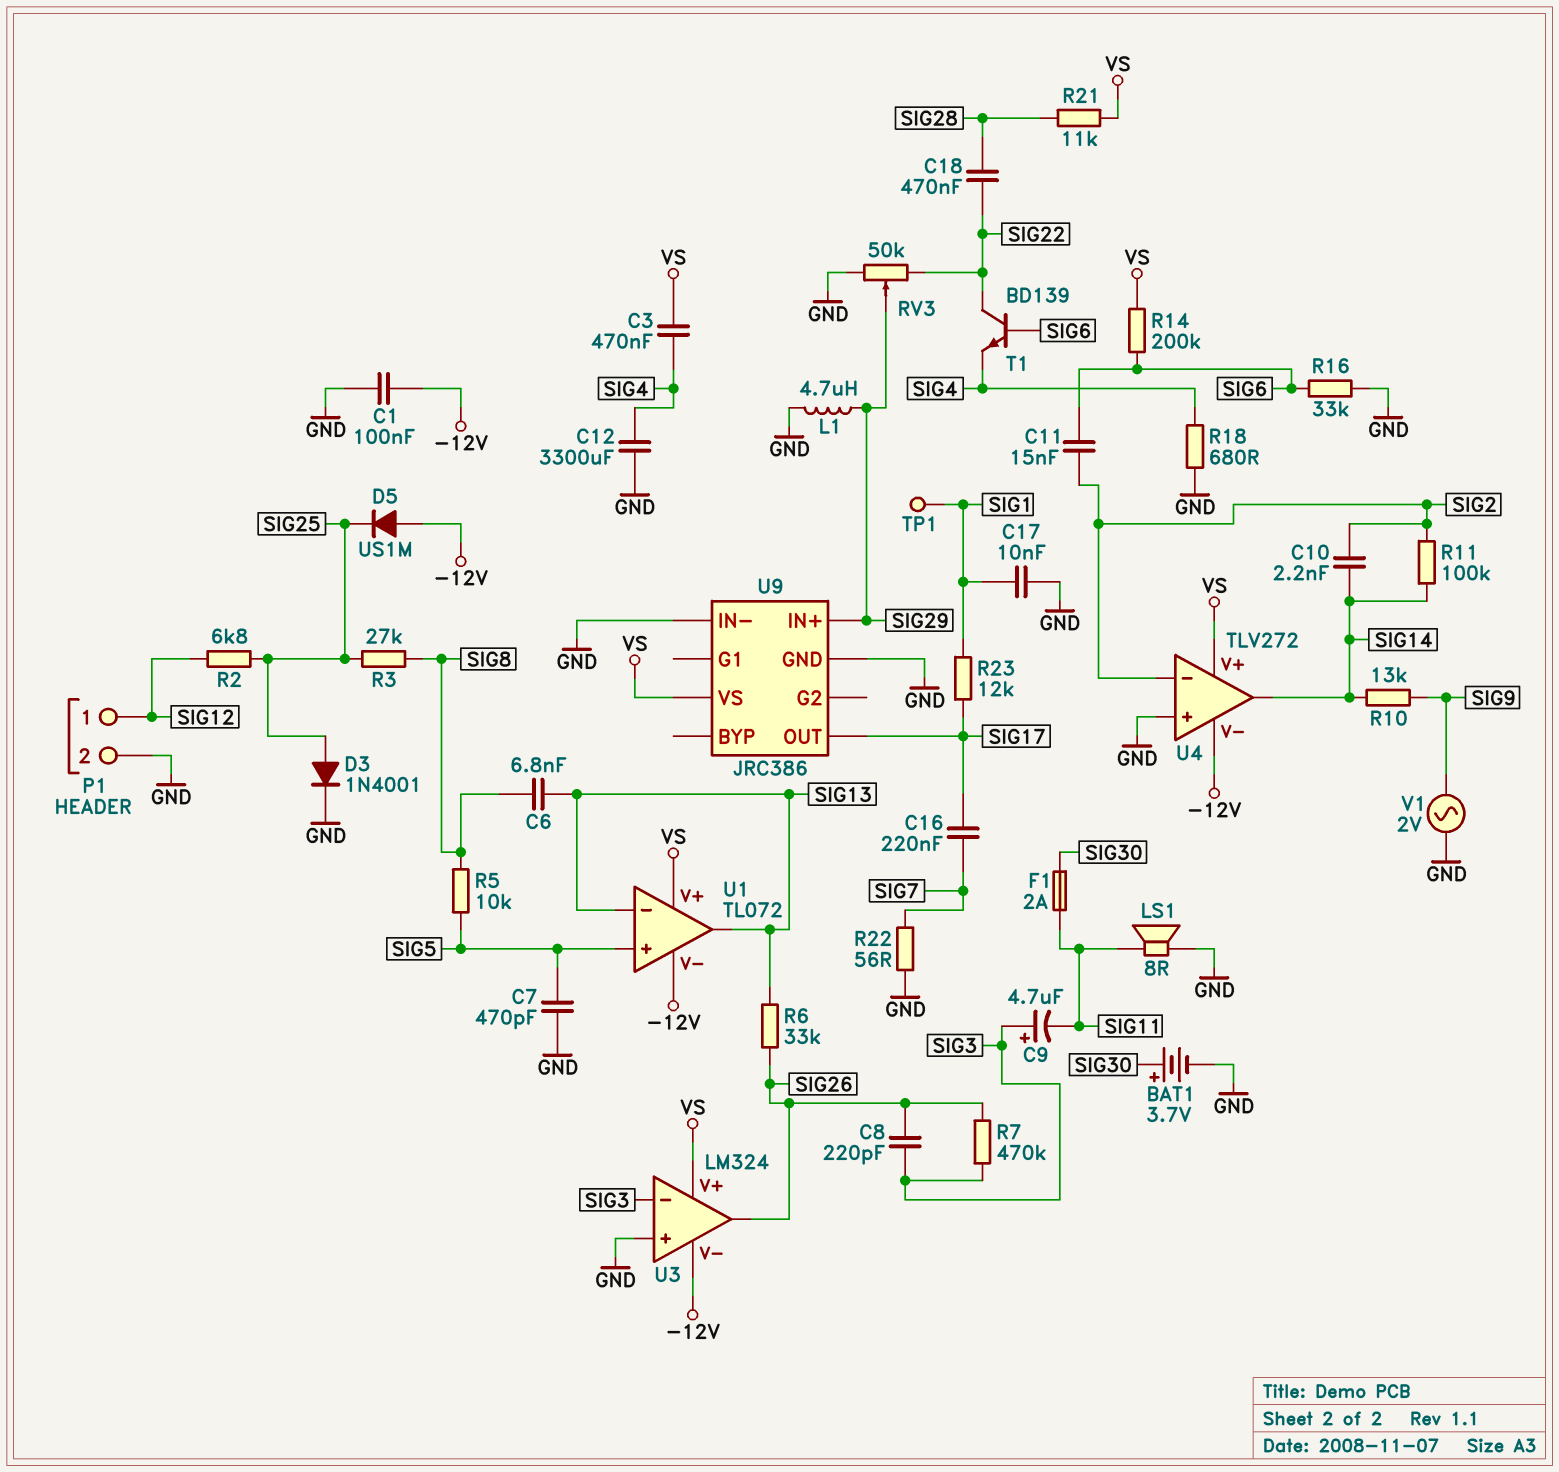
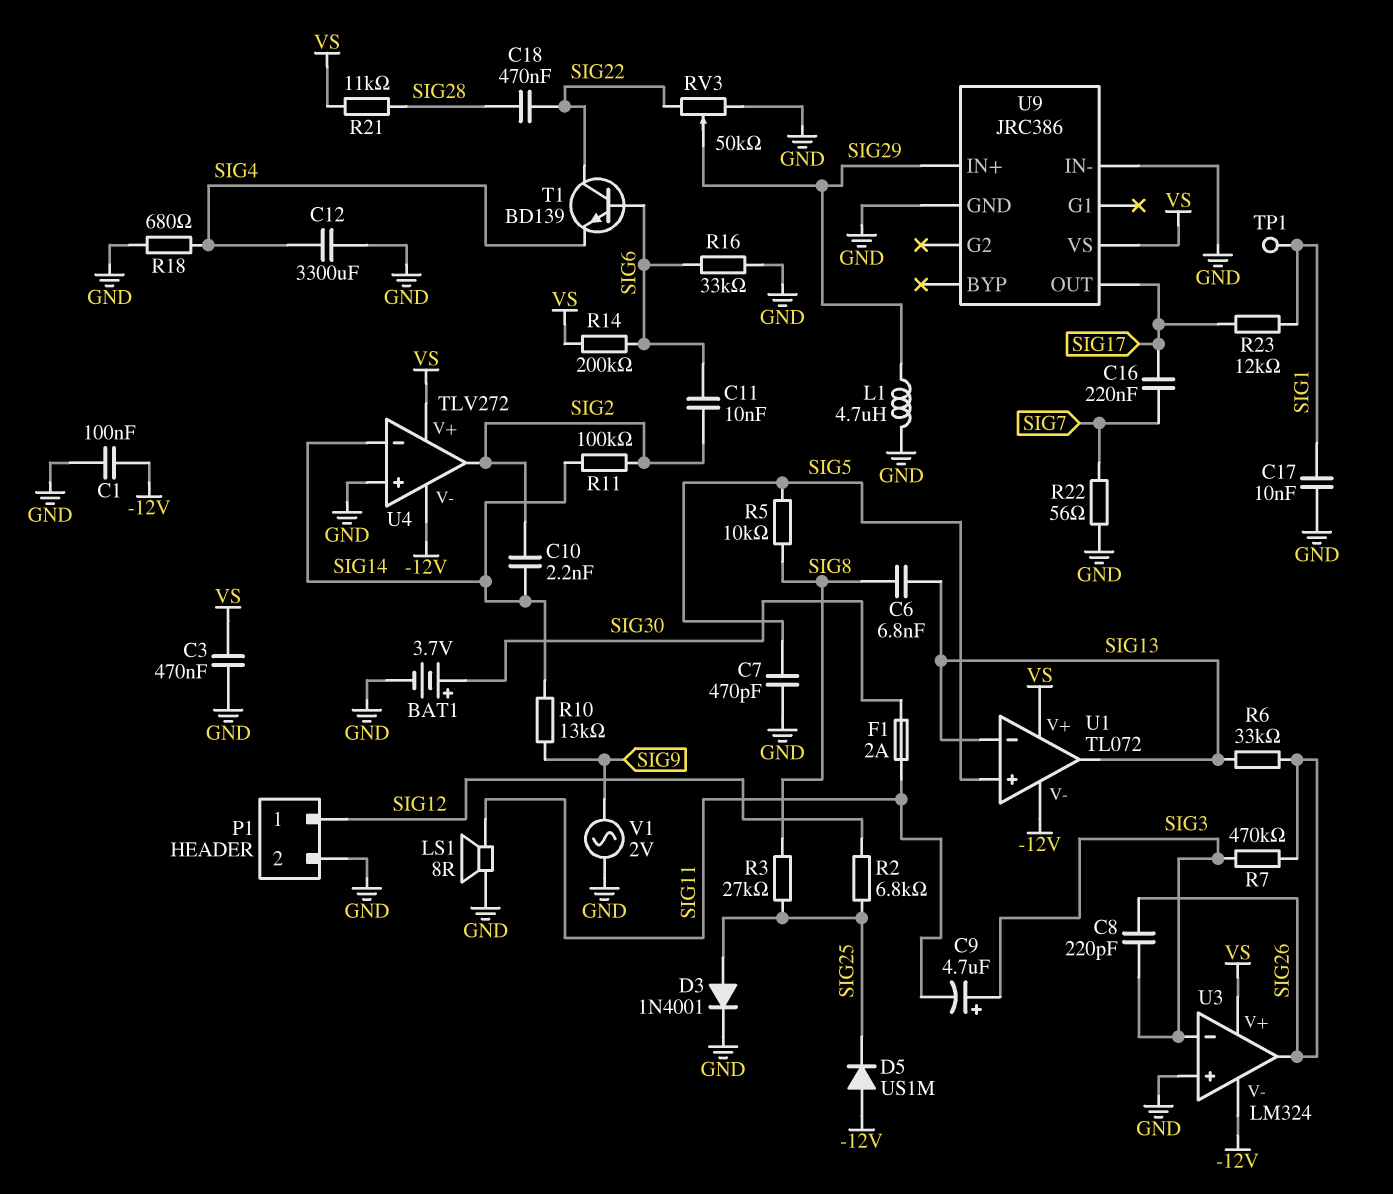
C3: 470nF (SIG4, VS) -> 470nF (GND, VS)
C11: 15nF (SIG2, SIG6) -> 10nF (SIG2, SIG6)
U4 pin in-: SIG2 -> SIG14
U4 pin out: SIG14 -> SIG2

